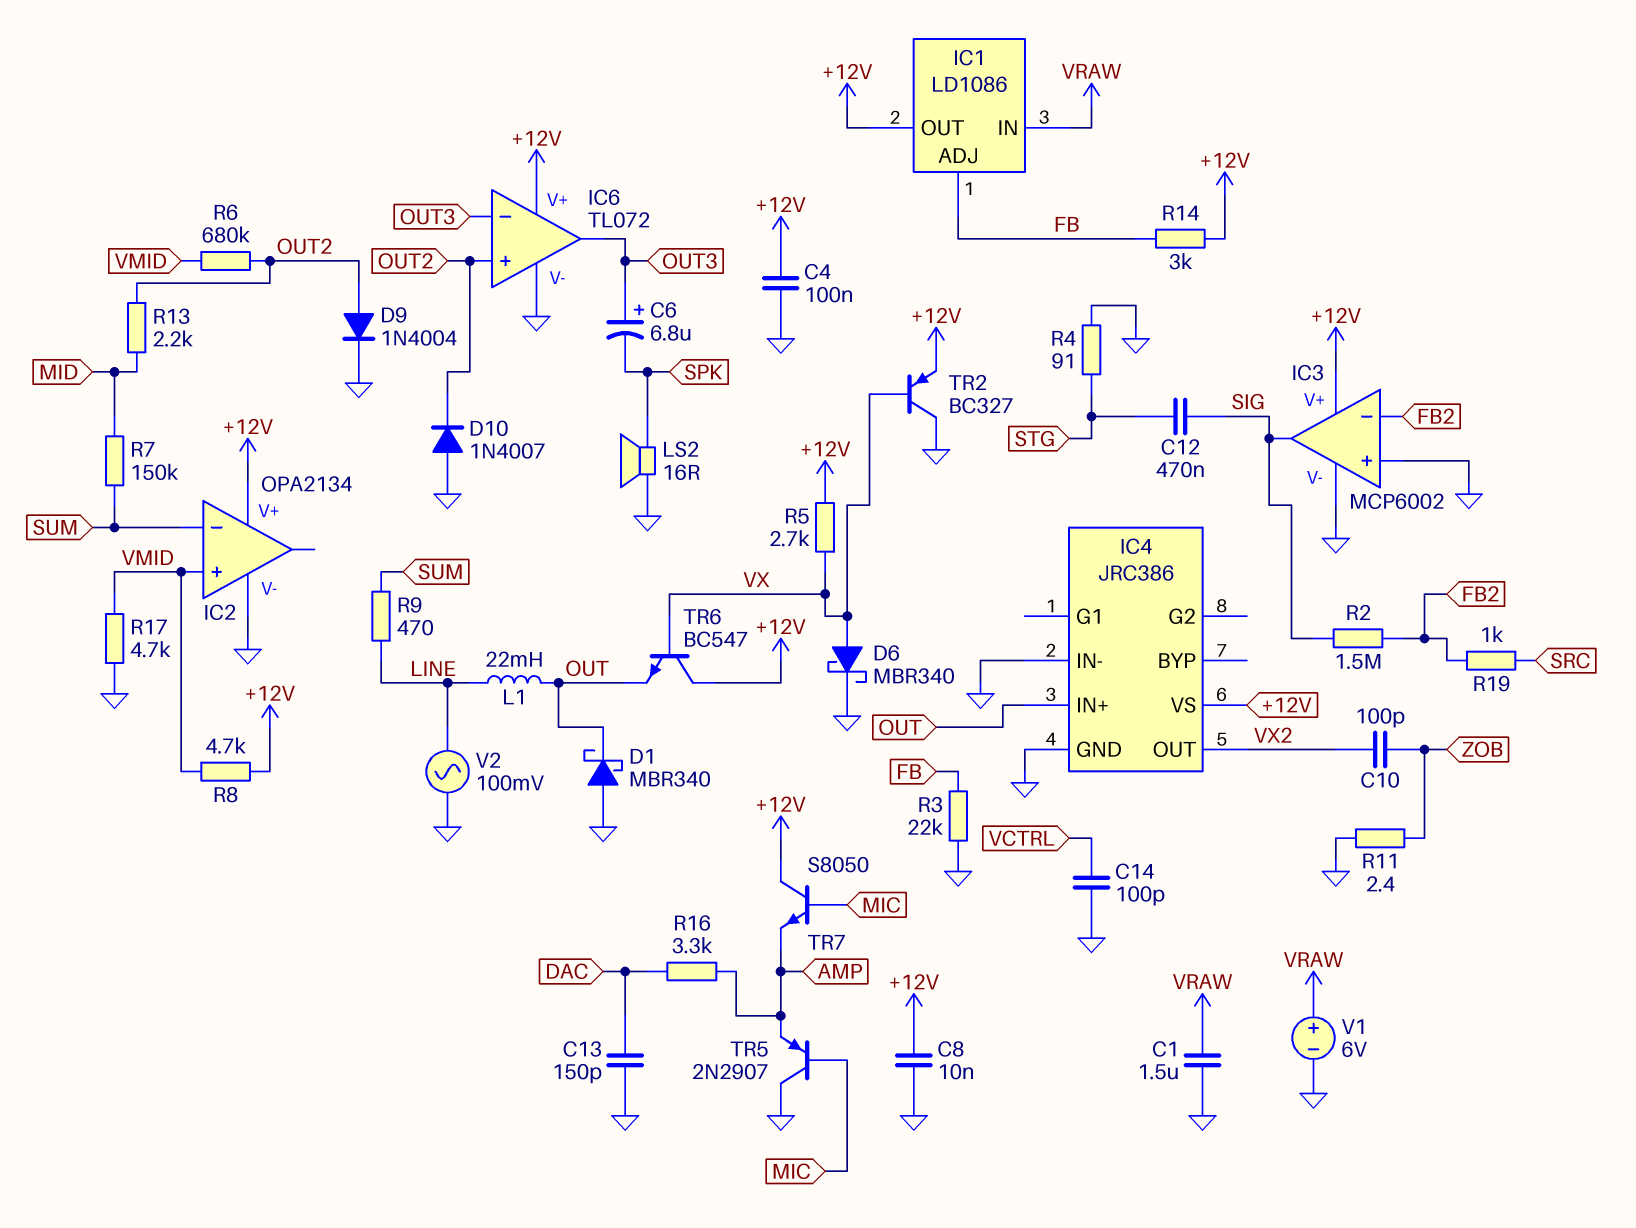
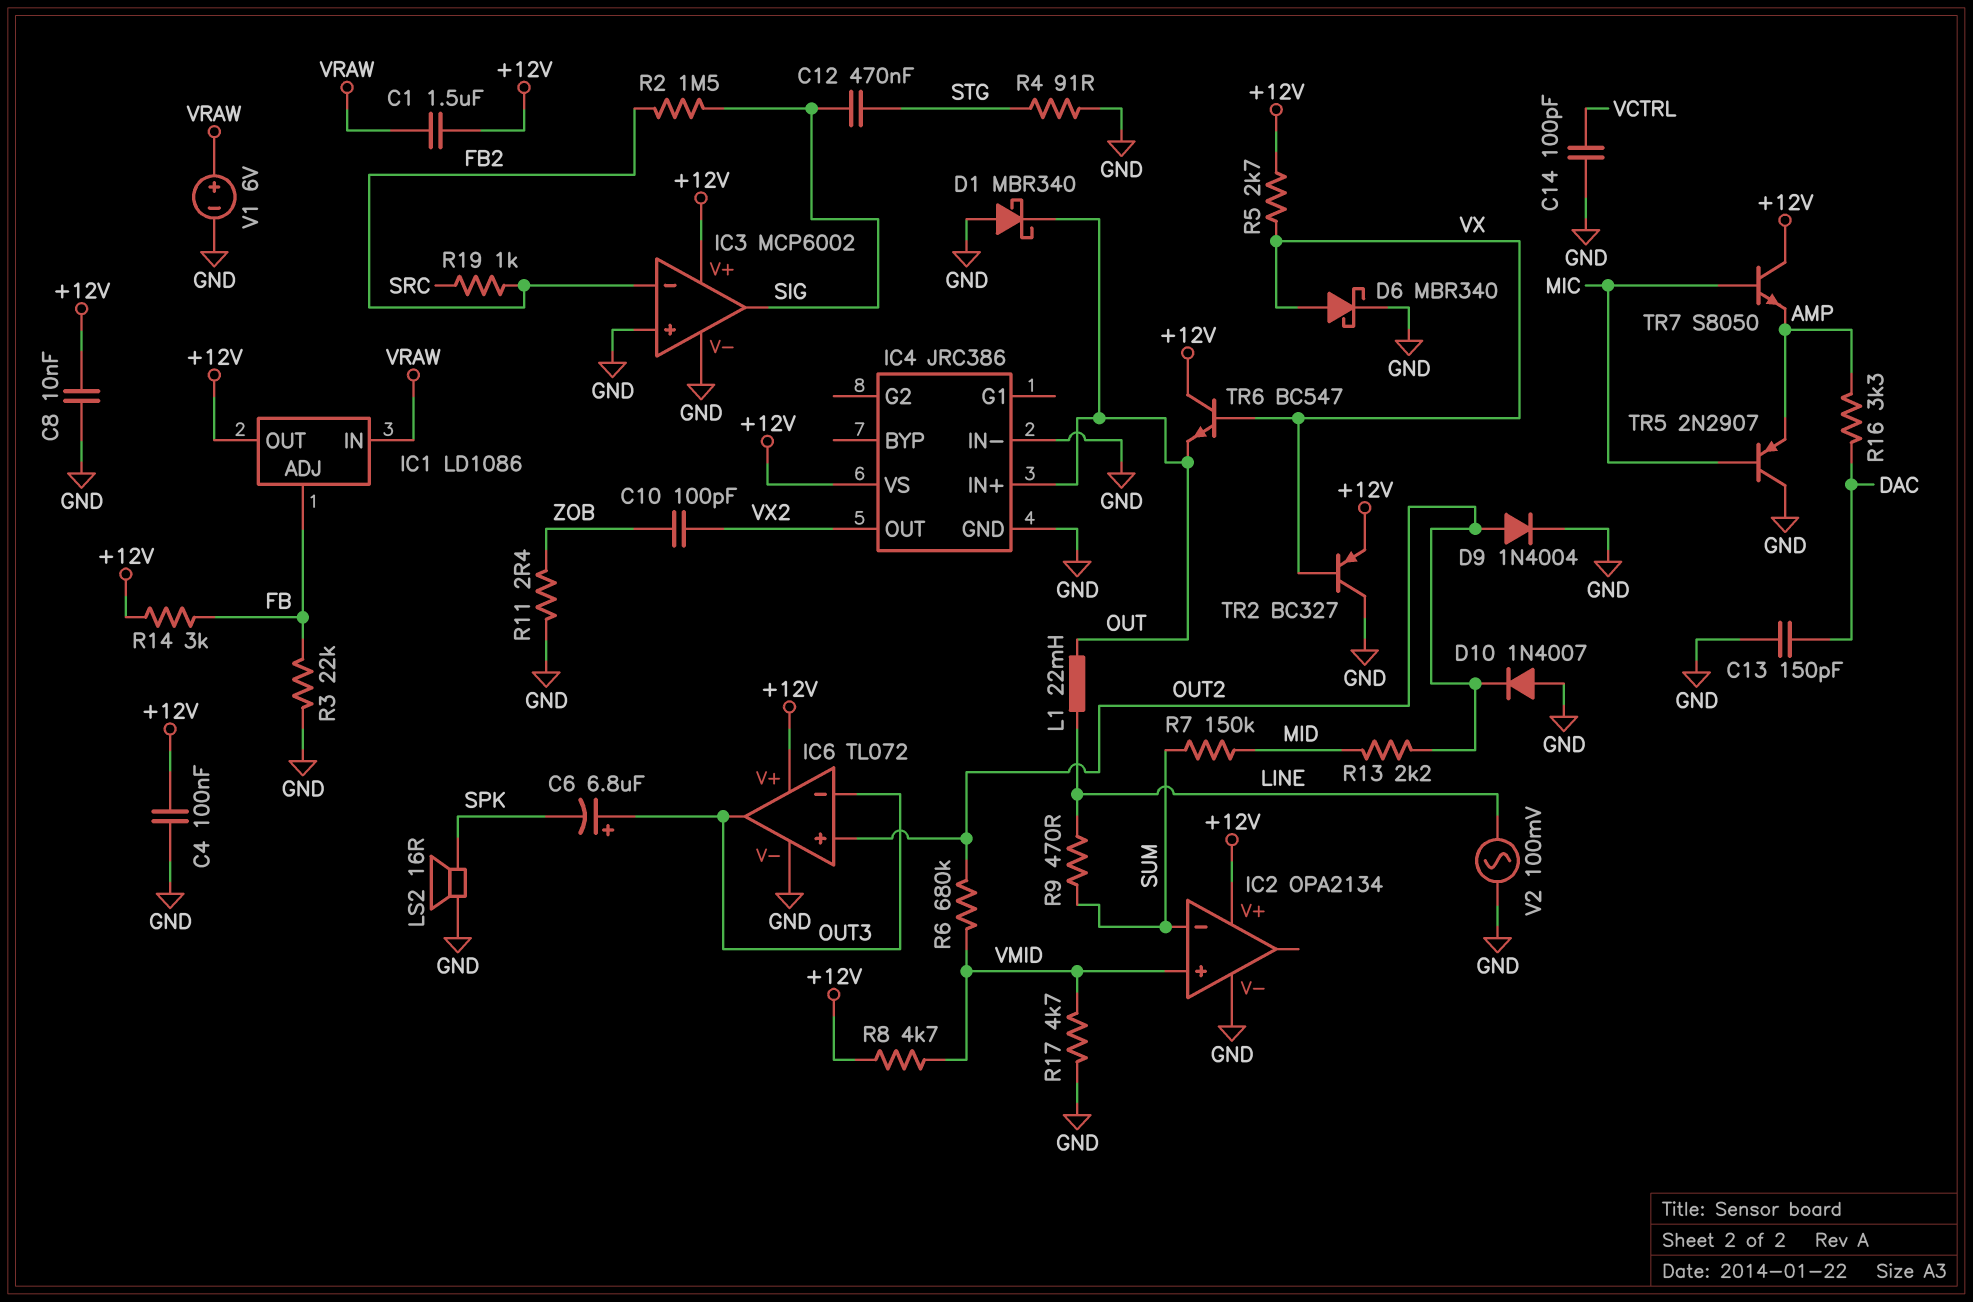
C1: 1.5uF (GND, VRAW) -> 1.5uF (+12V, VRAW)

